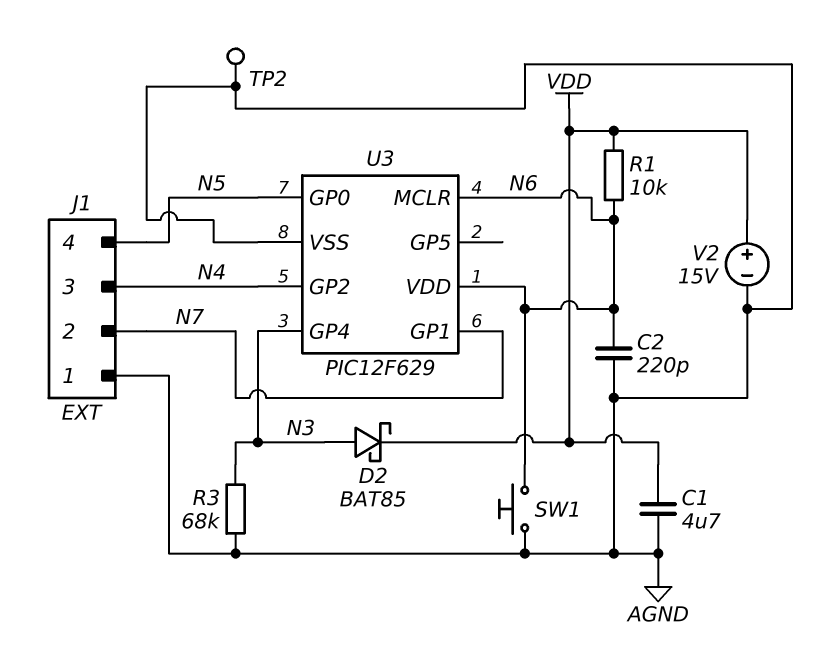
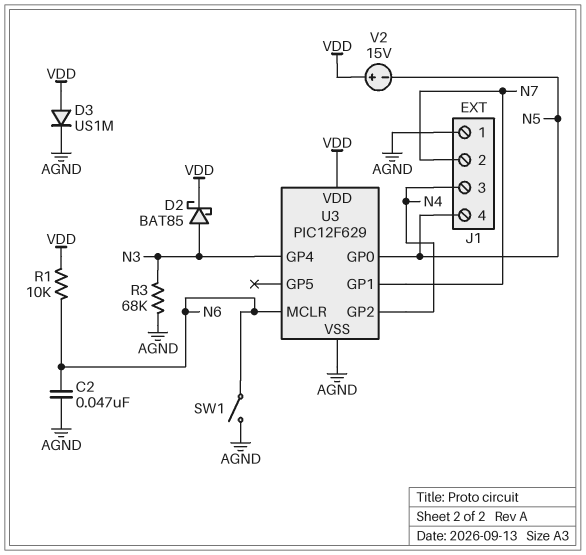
C1: 4.7uF (AGND, VDD) -> none
C2: 220pF (AGND, N6) -> 47nF (AGND, N6)
D3: none -> diode US1M (A VDD, K AGND)
SW1: button (AGND, N6) -> switch (AGND, N6)
TP2: test point (AGND) -> none
U3 pin VDD: N6 -> VDD
V2: 15V (plus VDD, minus AGND) -> 15V (plus VDD, minus N5)

